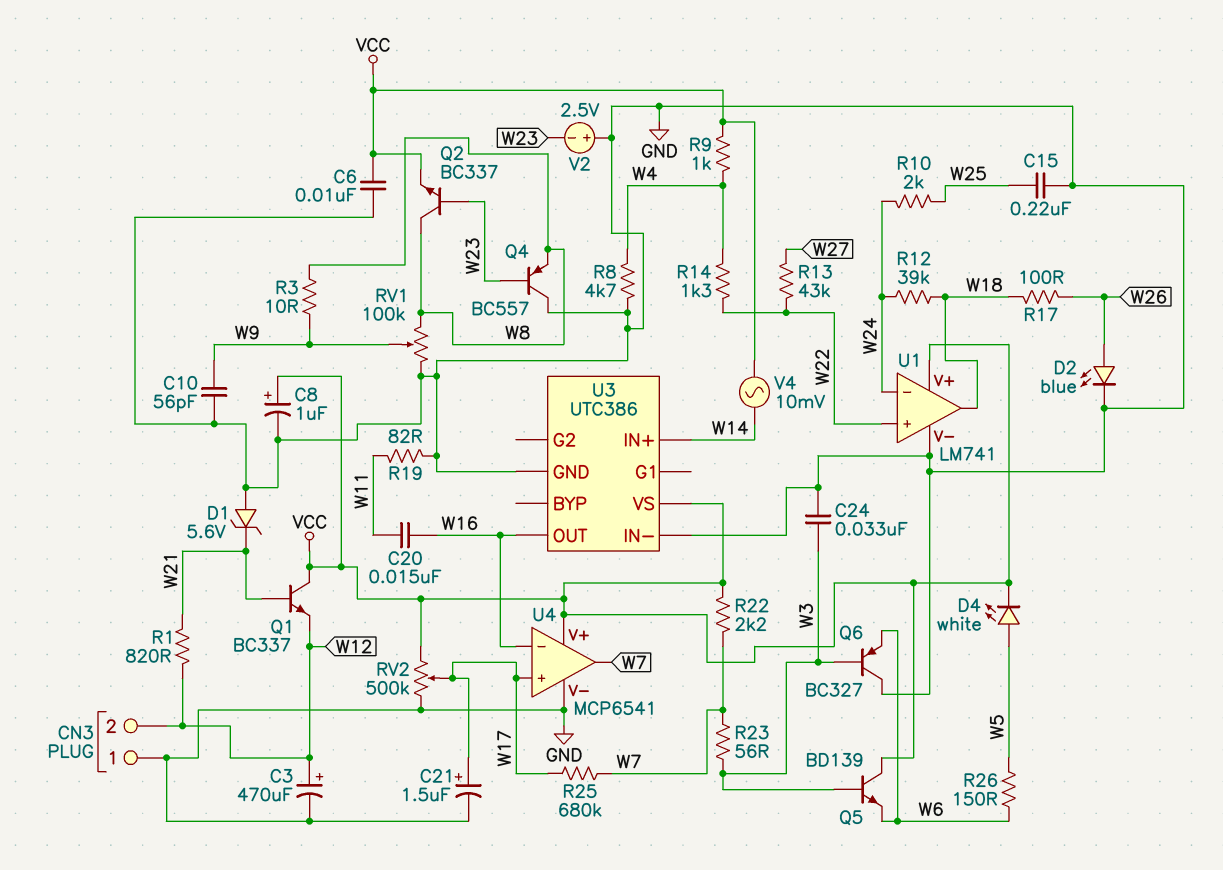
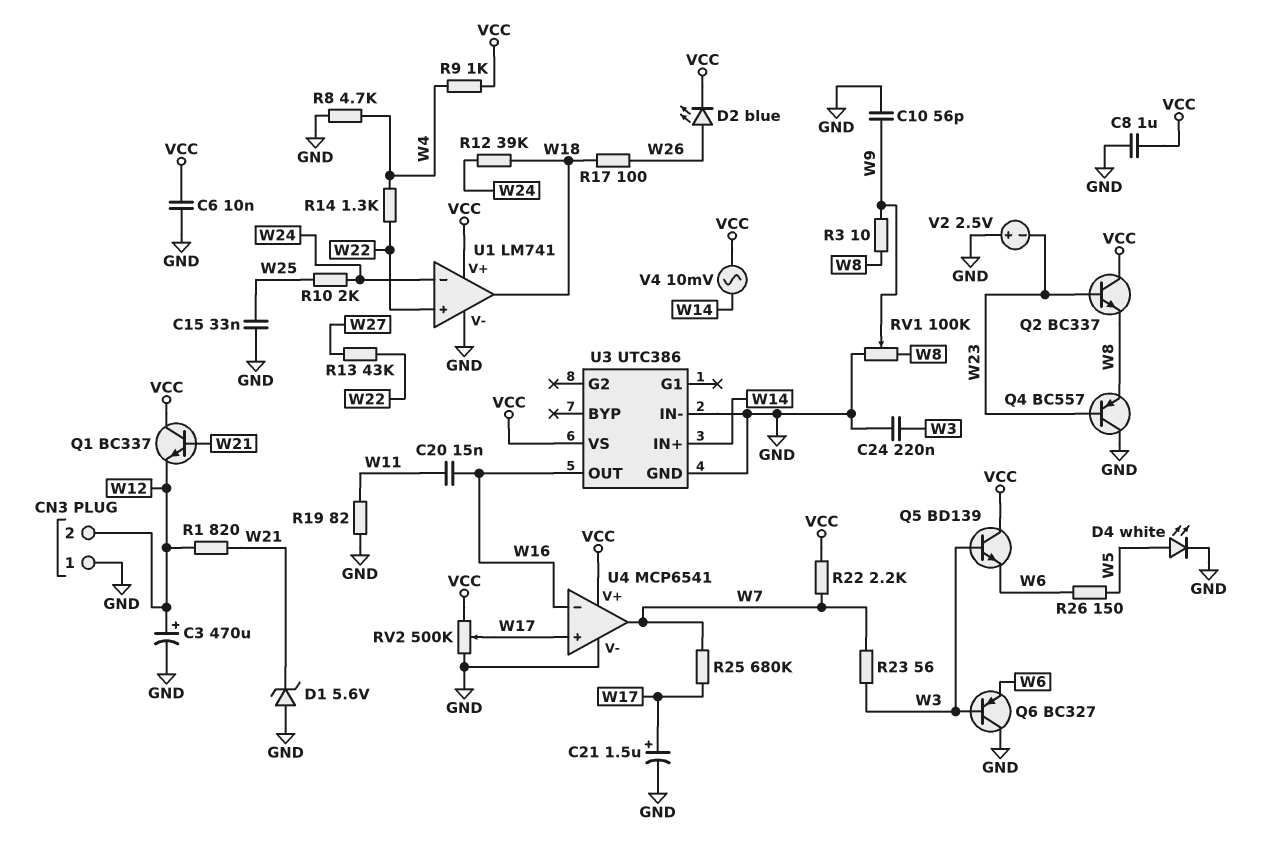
C8: 1uF (plus VCC, minus GND) -> 1uF (GND, VCC)
C15: 220nF (GND, W25) -> 33nF (GND, W25)
C24: 33nF (GND, W3) -> 220nF (GND, W3)
D2: LED blue (A W26, K GND) -> LED blue (A W26, K VCC)
D4: LED white (A W5, K VCC) -> LED white (A W5, K GND)
Q2: NPN BC337 (B W23, C W8, E VCC) -> NPN BC337 (B W23, C VCC, E W8)

